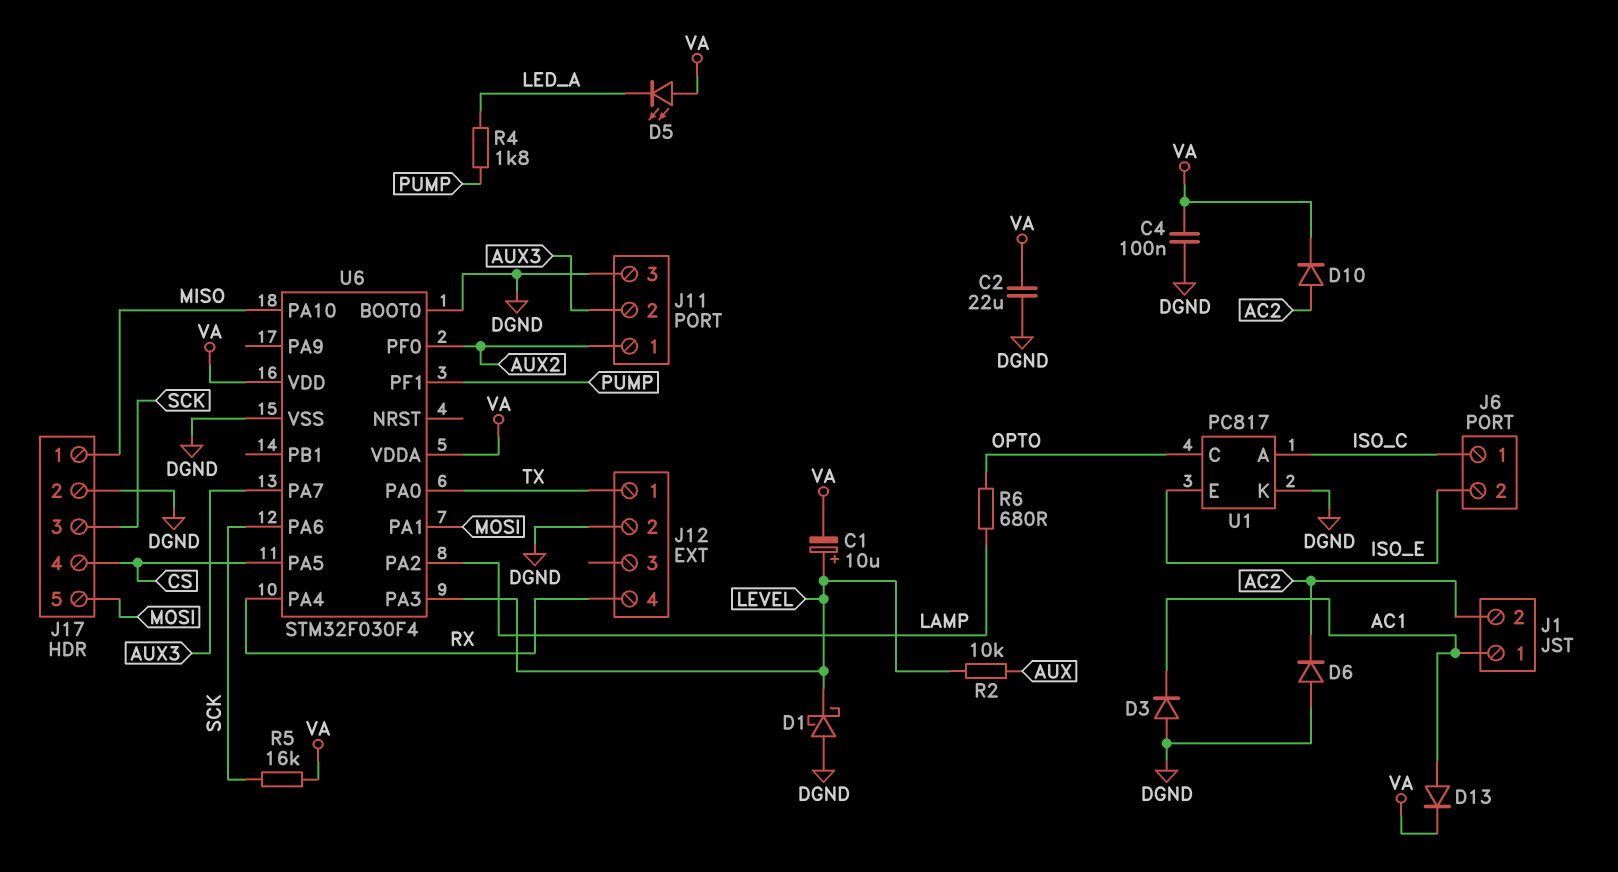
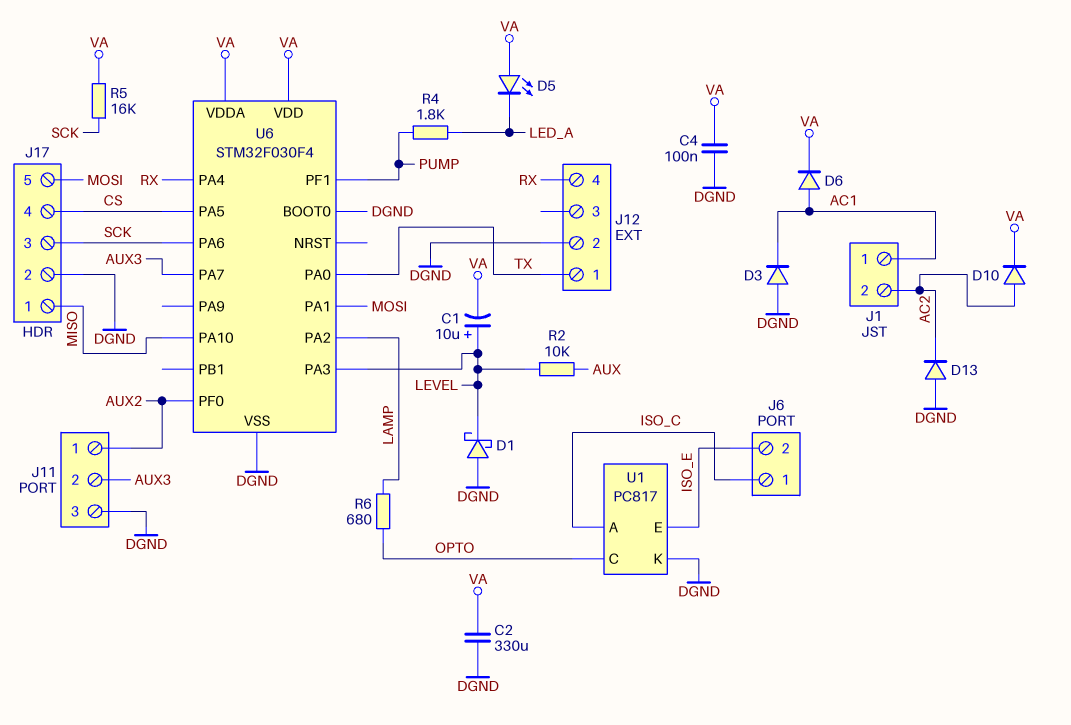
C2: 22uF (DGND, VA) -> 330uF (DGND, VA)
D6: diode (A DGND, K AC2) -> diode (A AC1, K VA)
D13: diode (A AC1, K VA) -> diode (A DGND, K AC2)

